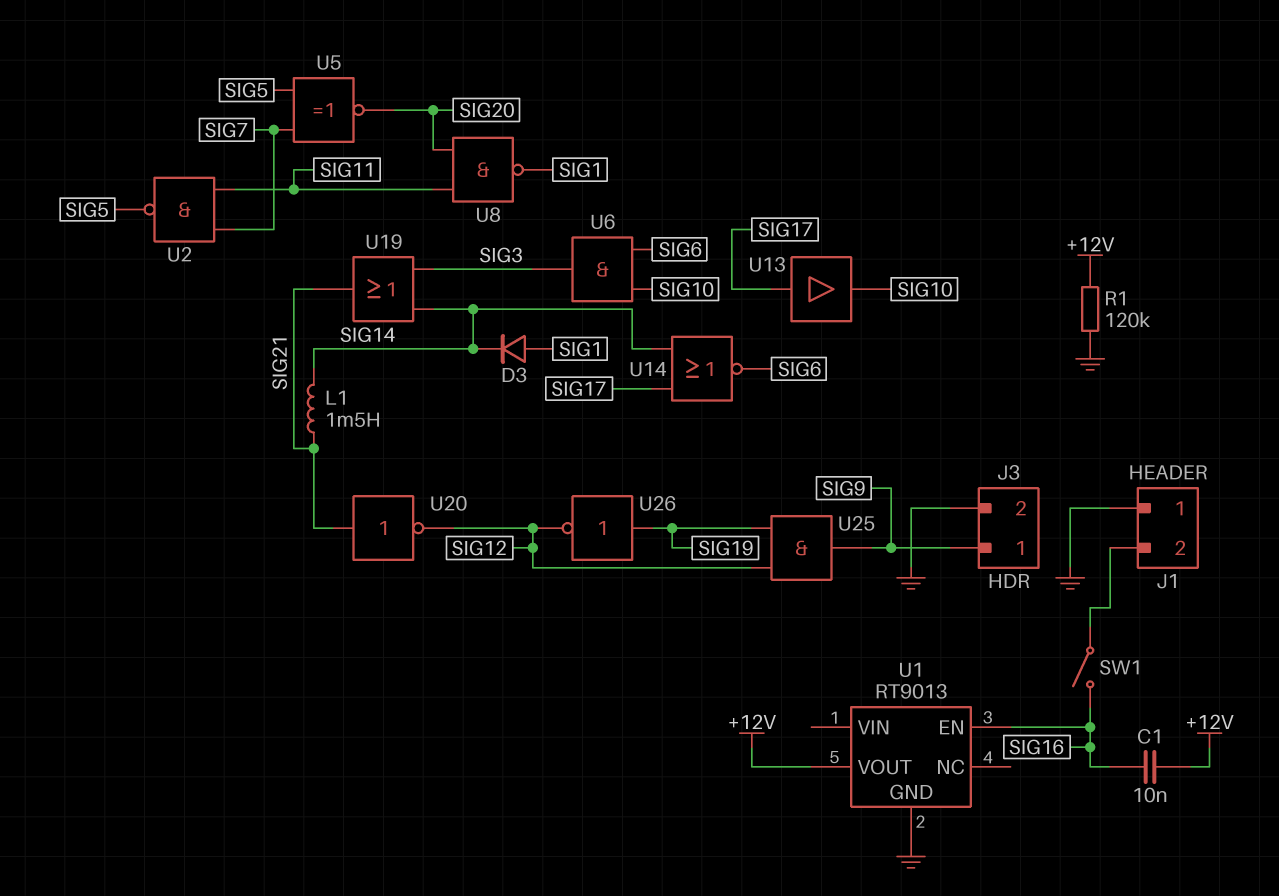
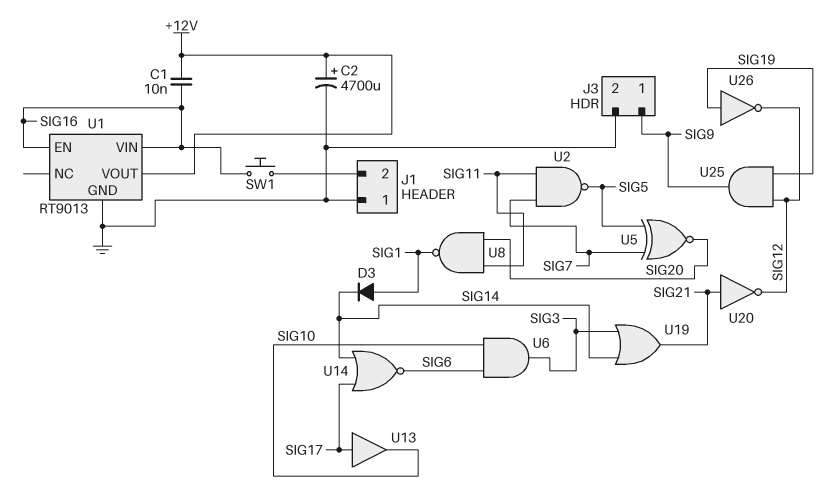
C2: none -> 4700uF (plus +12V, minus GND)
L1: 1.5mH (SIG14, SIG21) -> none
R1: 120k (+12V, GND) -> none
SW1: switch (J1/2, SIG16) -> button (J1/2, SIG16)
U1 pin VIN: none -> SIG16

